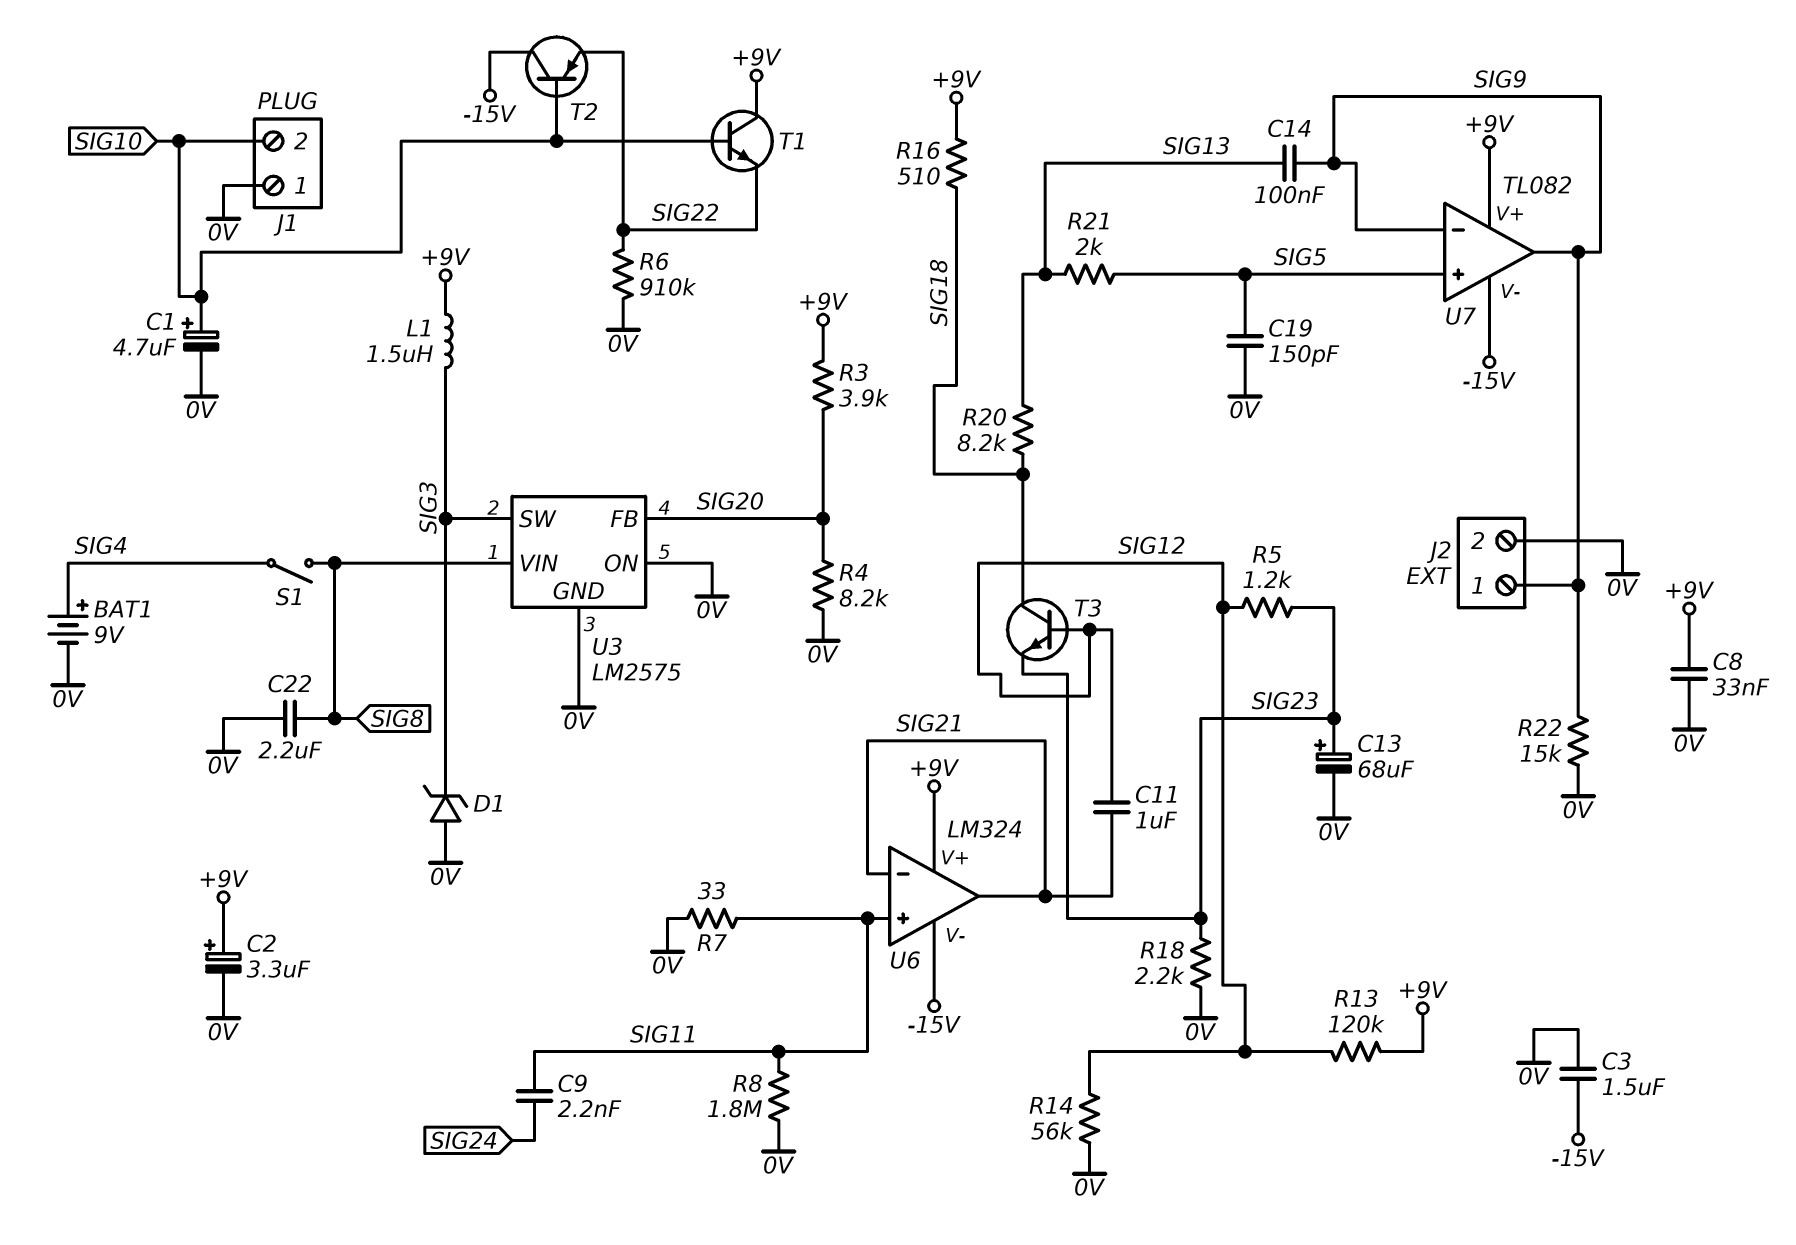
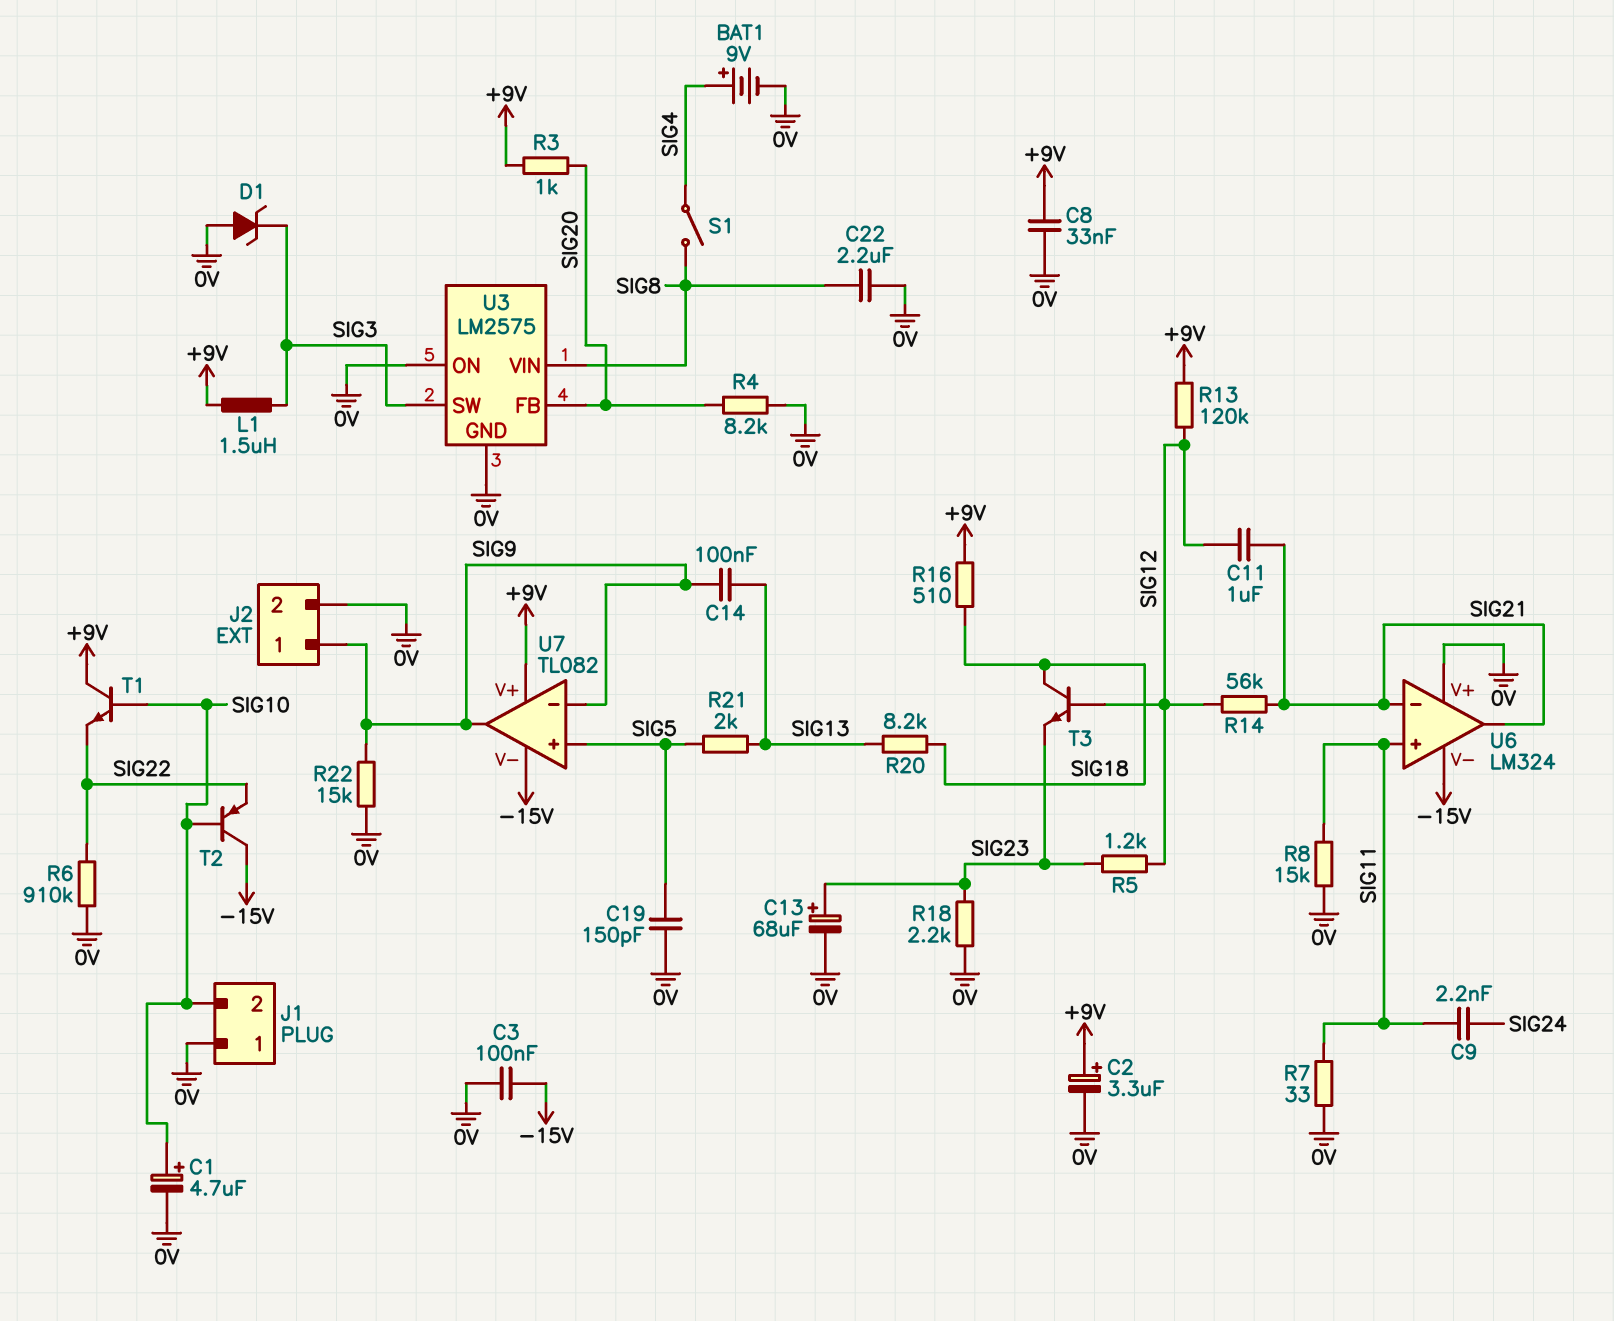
C3: 1.5uF (-15V, 0V) -> 100nF (-15V, 0V)
R3: 3.9k (+9V, SIG20) -> 1k (+9V, SIG20)
R8: 1.8M (0V, SIG11) -> 15k (0V, SIG11)
R14: 56k (0V, SIG12) -> 56k (SIG12, SIG21)
U6 pin V+: +9V -> 0V

